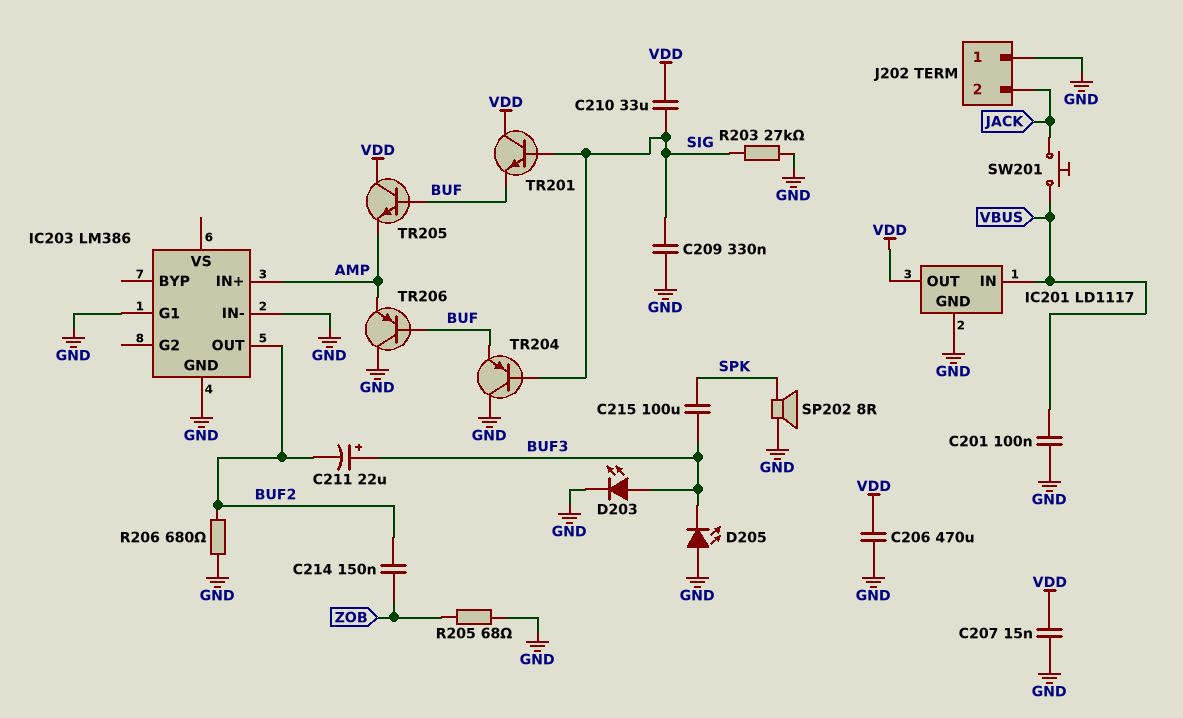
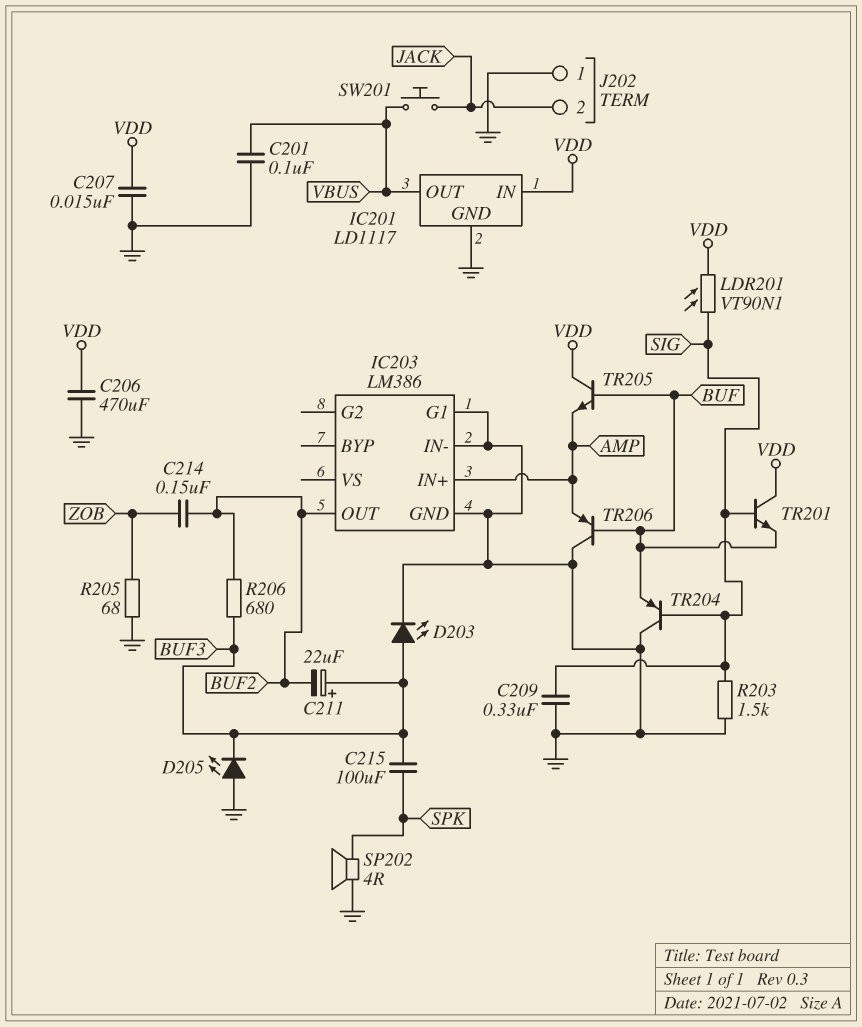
C210: 33uF (SIG, VDD) -> none
IC201 pin IN: VBUS -> VDD
IC201 pin OUT: VDD -> VBUS
LDR201: none -> VT90N1 (SIG, VDD)
R203: 27k (GND, SIG) -> 1.5k (GND, SIG)
R206: 680 (BUF2, GND) -> 680 (BUF2, BUF3)
SP202: speaker 8R (GND, SPK) -> speaker 4R (GND, SPK)

